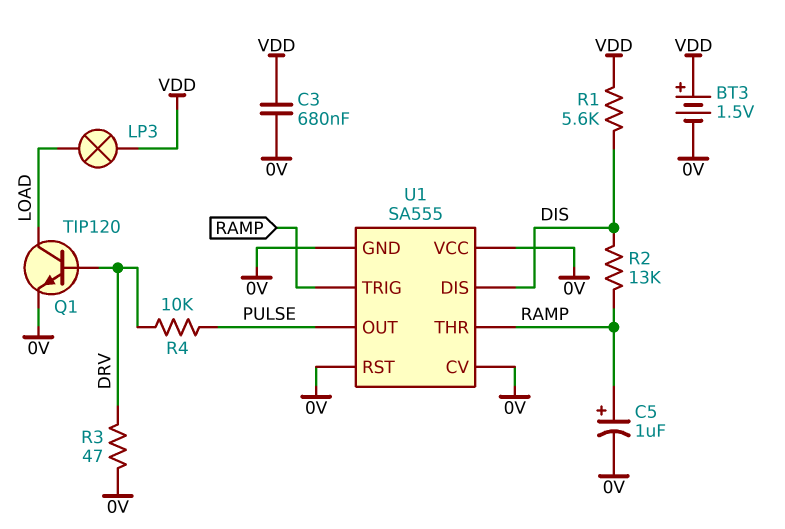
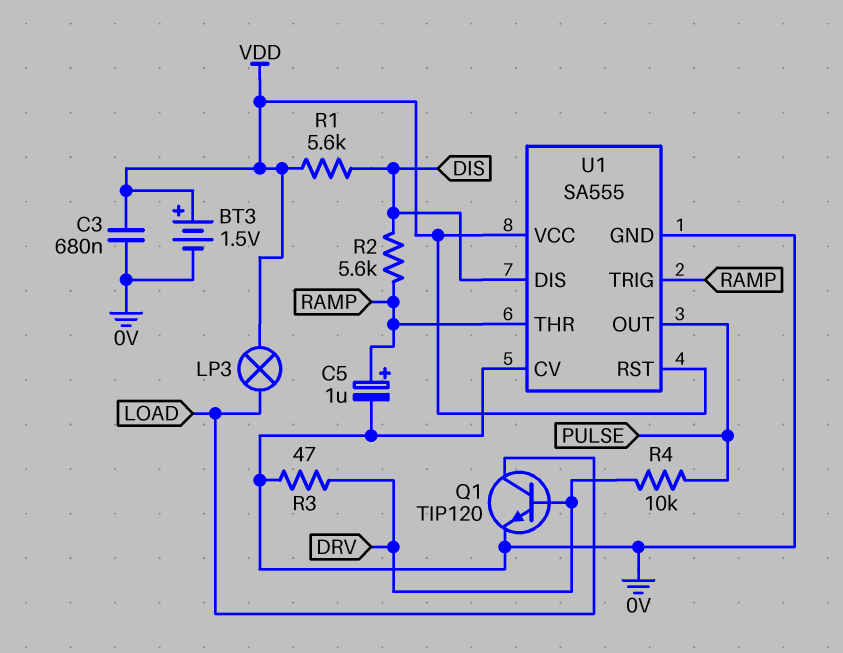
R2: 13k (DIS, RAMP) -> 5.6k (DIS, RAMP)
U1 pin RST: 0V -> VDD
U1 pin VCC: 0V -> VDD

